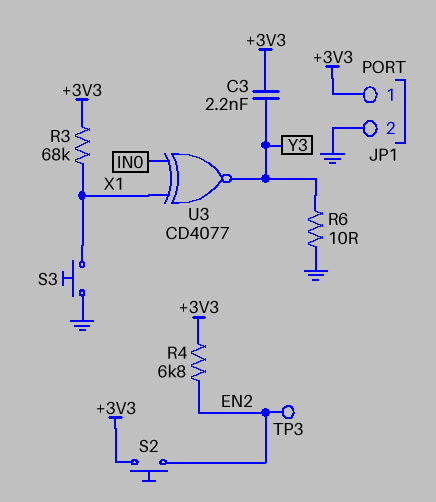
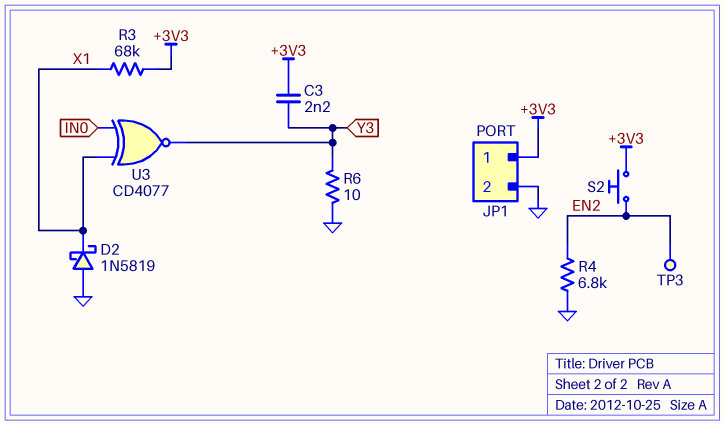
D2: none -> schottky 1N5819 (A GND, K X1)
R4: 6.8k (+3V3, EN2) -> 6.8k (EN2, GND)
S3: button (GND, X1) -> none

